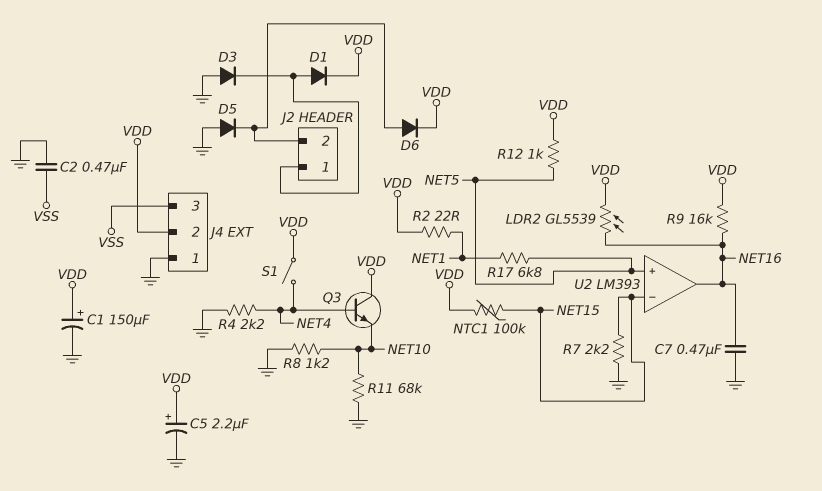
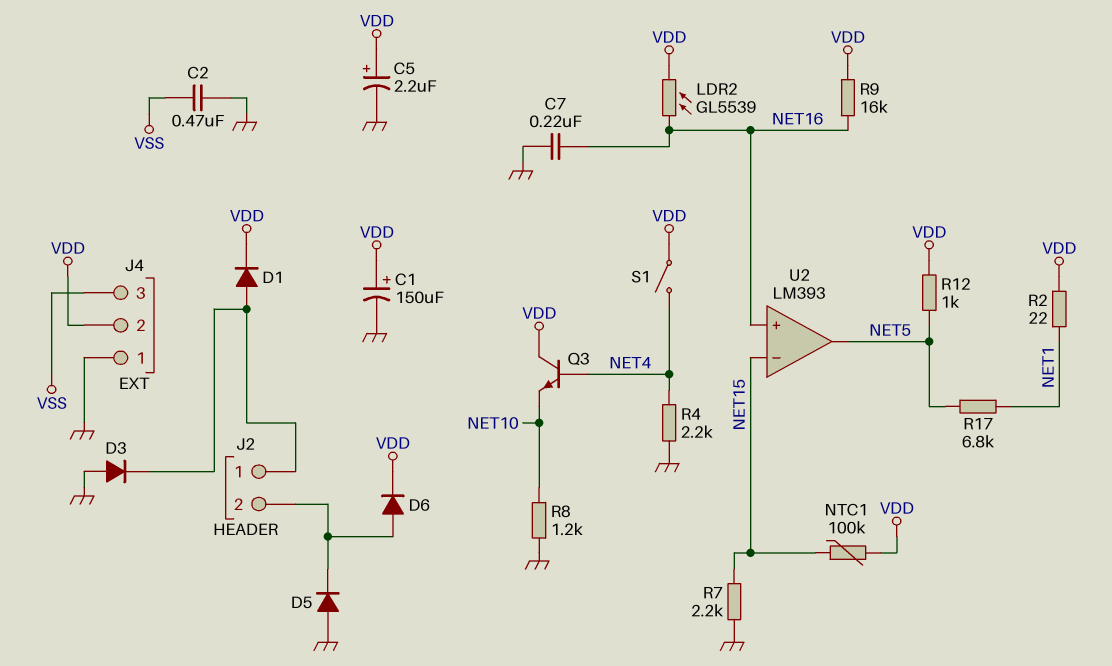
C7: 470nF (GND, NET16) -> 220nF (GND, NET16)
R11: 68k (GND, NET10) -> none
U2 pin in+: NET5 -> NET16
U2 pin out: NET16 -> NET5

